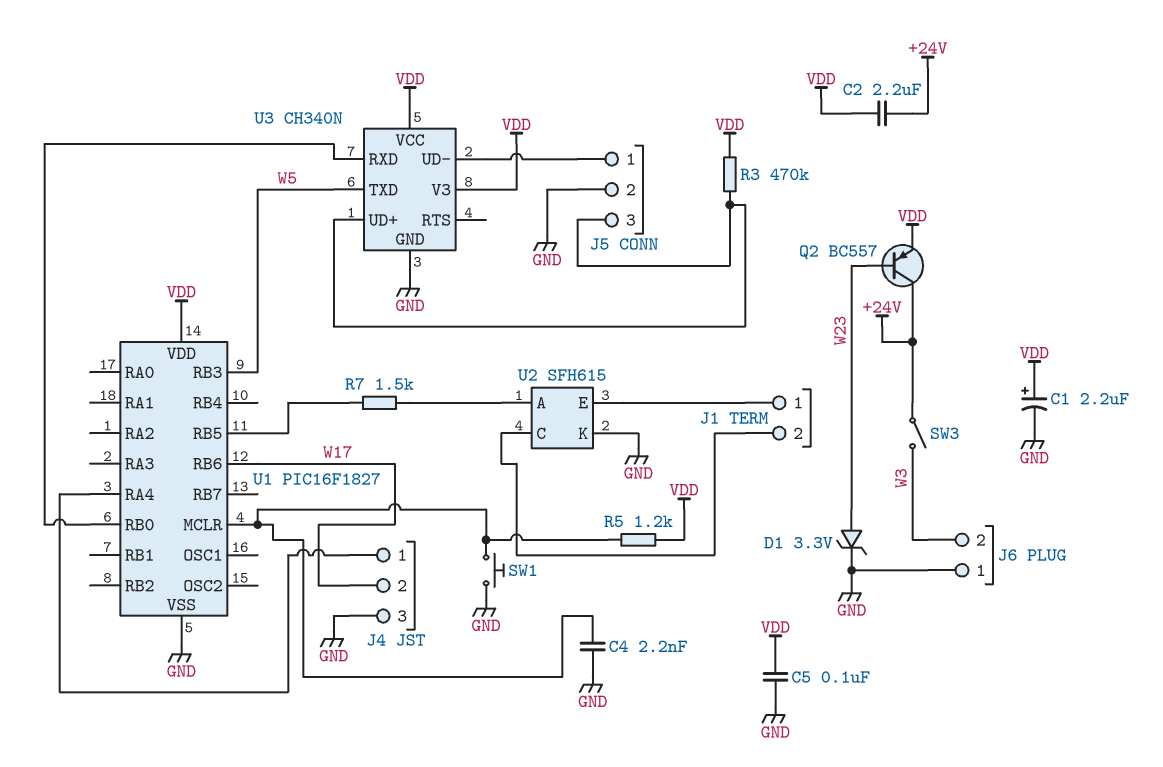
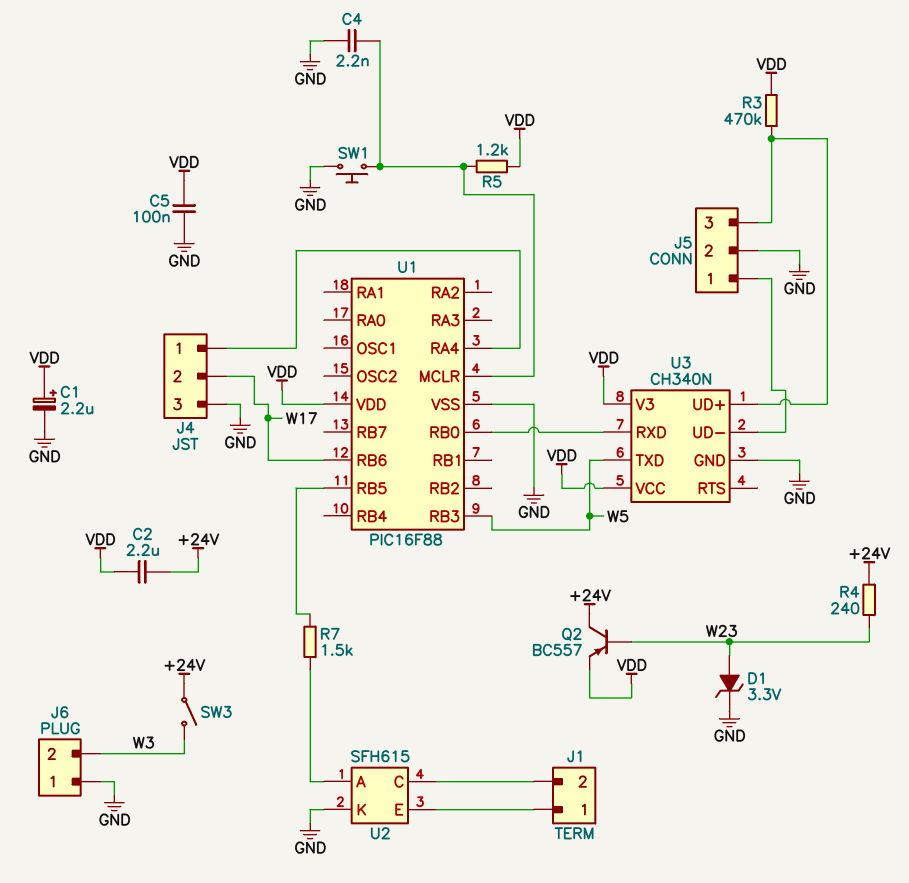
R4: none -> 240 (+24V, W23)
U1: PIC16F1827 -> PIC16F88

